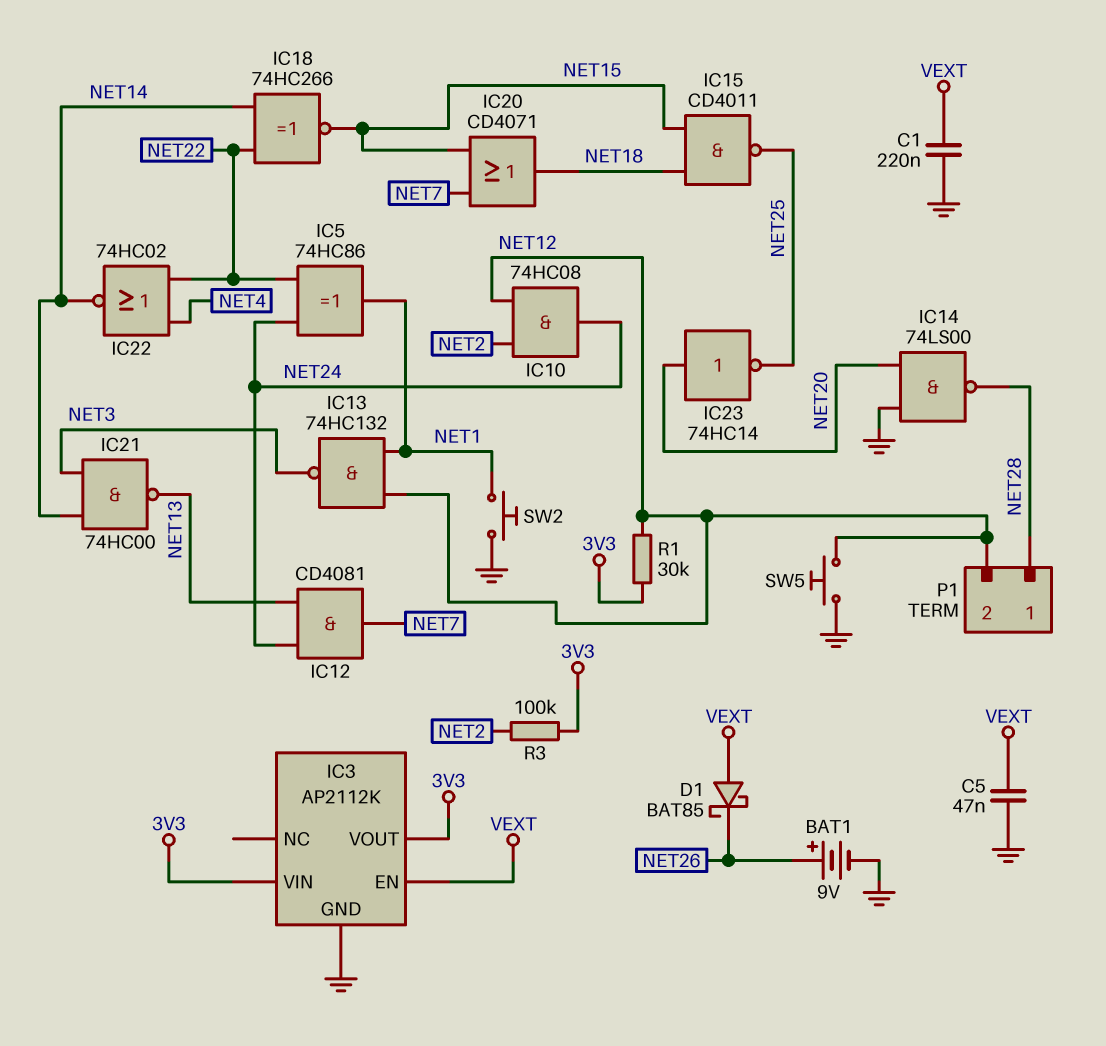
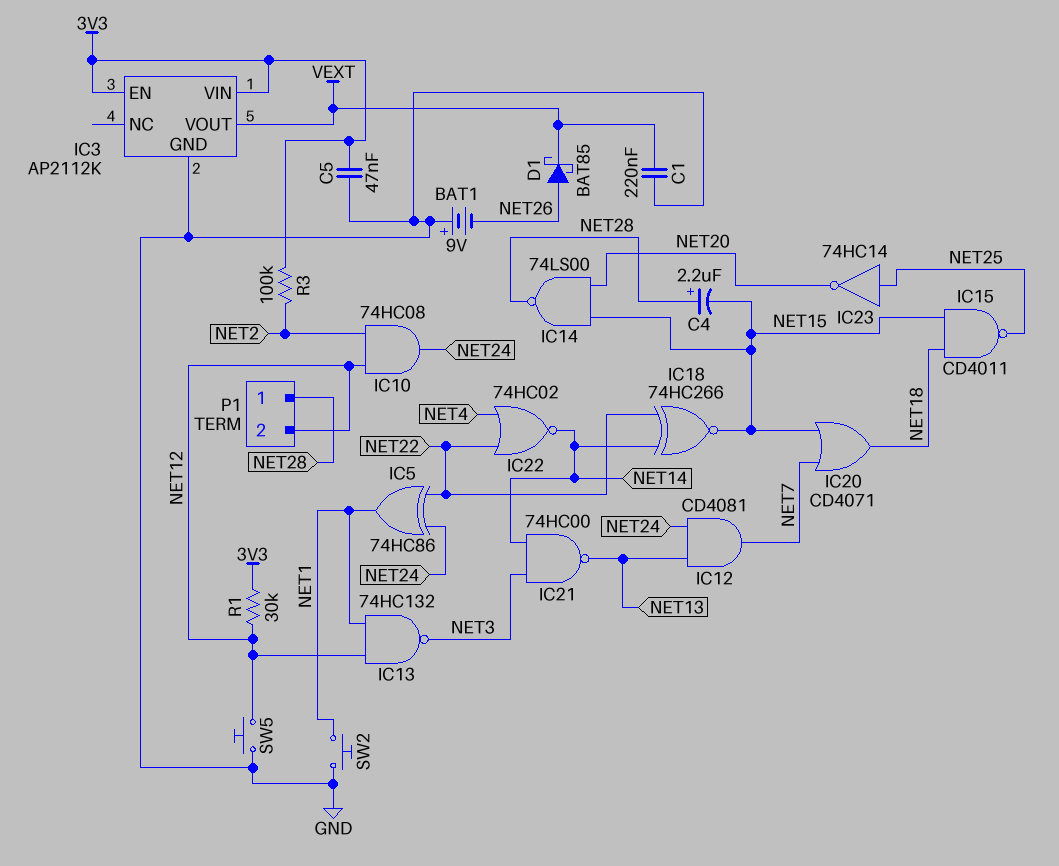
BAT1: 9V (plus NET26, minus GND) -> 9V (plus GND, minus NET26)
C4: none -> 2.2uF (plus NET28, minus NET15)
C5: 47nF (GND, VEXT) -> 47nF (3V3, GND)
D1: schottky BAT85 (A VEXT, K NET26) -> schottky BAT85 (A NET26, K VEXT)
IC3 pin EN: VEXT -> 3V3
IC3 pin VOUT: 3V3 -> VEXT
IC14: NAND 74LS00 (in GND, in NET20, out NET28) -> NAND 74LS00 (in NET15, in NET20, out NET28)
IC23: NOT 74HC14 (in NET20, out NET25) -> NOT 74HC14 (in NET25, out NET20)

